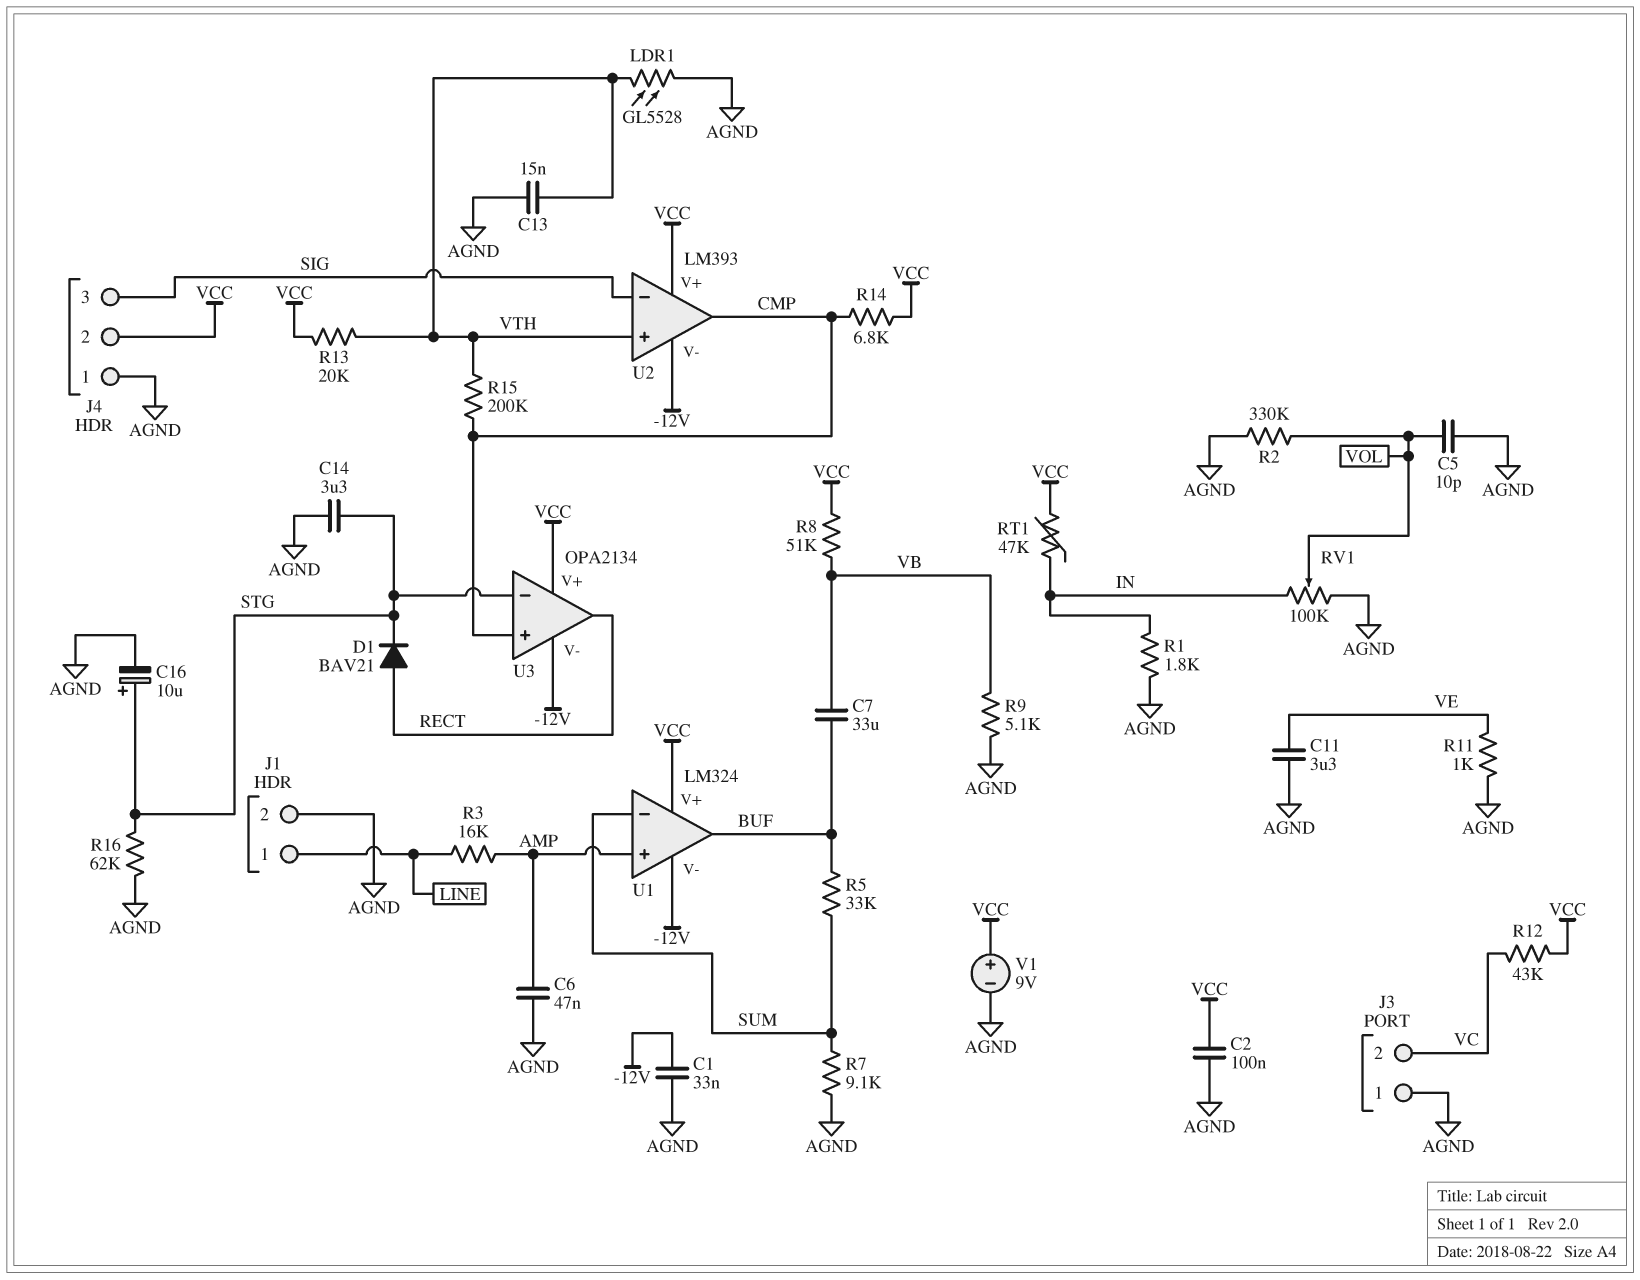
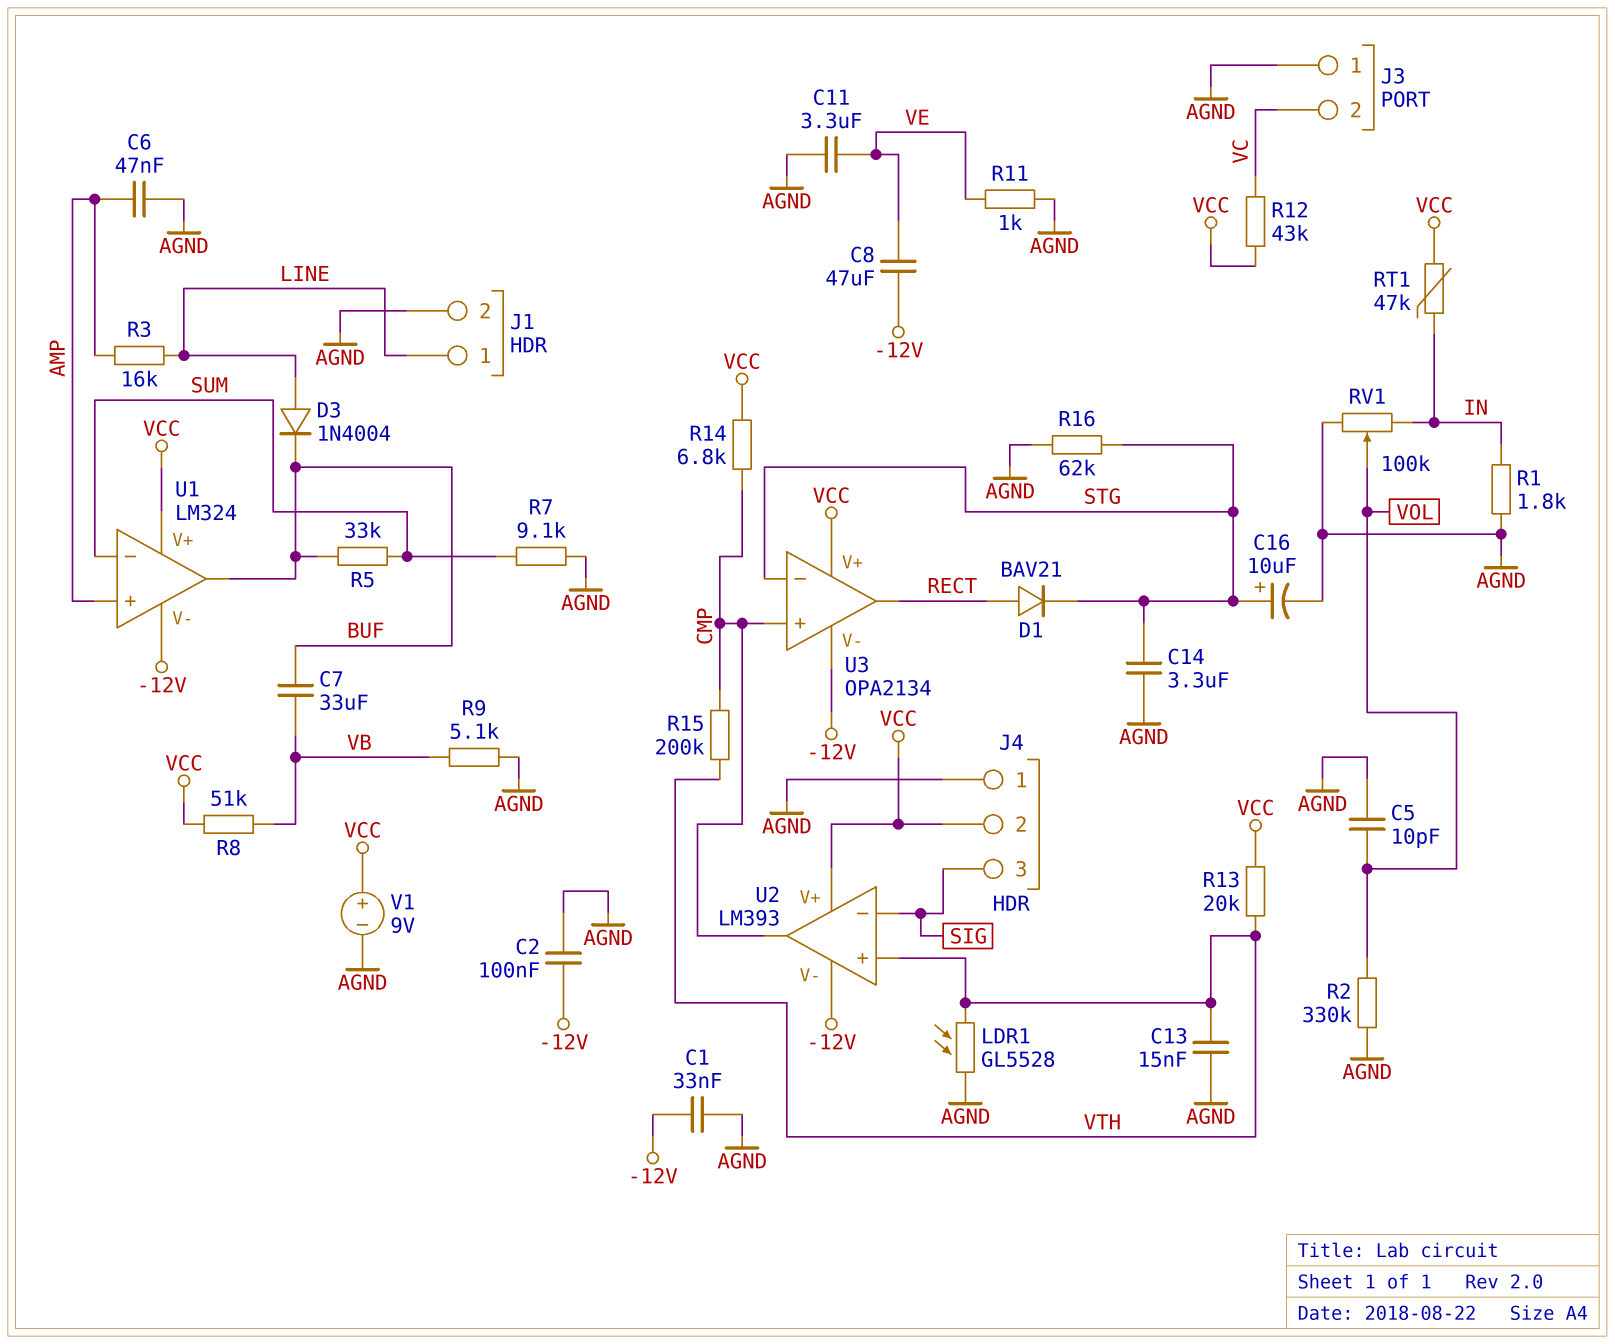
C2: 100nF (AGND, VCC) -> 100nF (-12V, AGND)
C8: none -> 47uF (-12V, VE)
D3: none -> diode 1N4004 (A LINE, K BUF)

